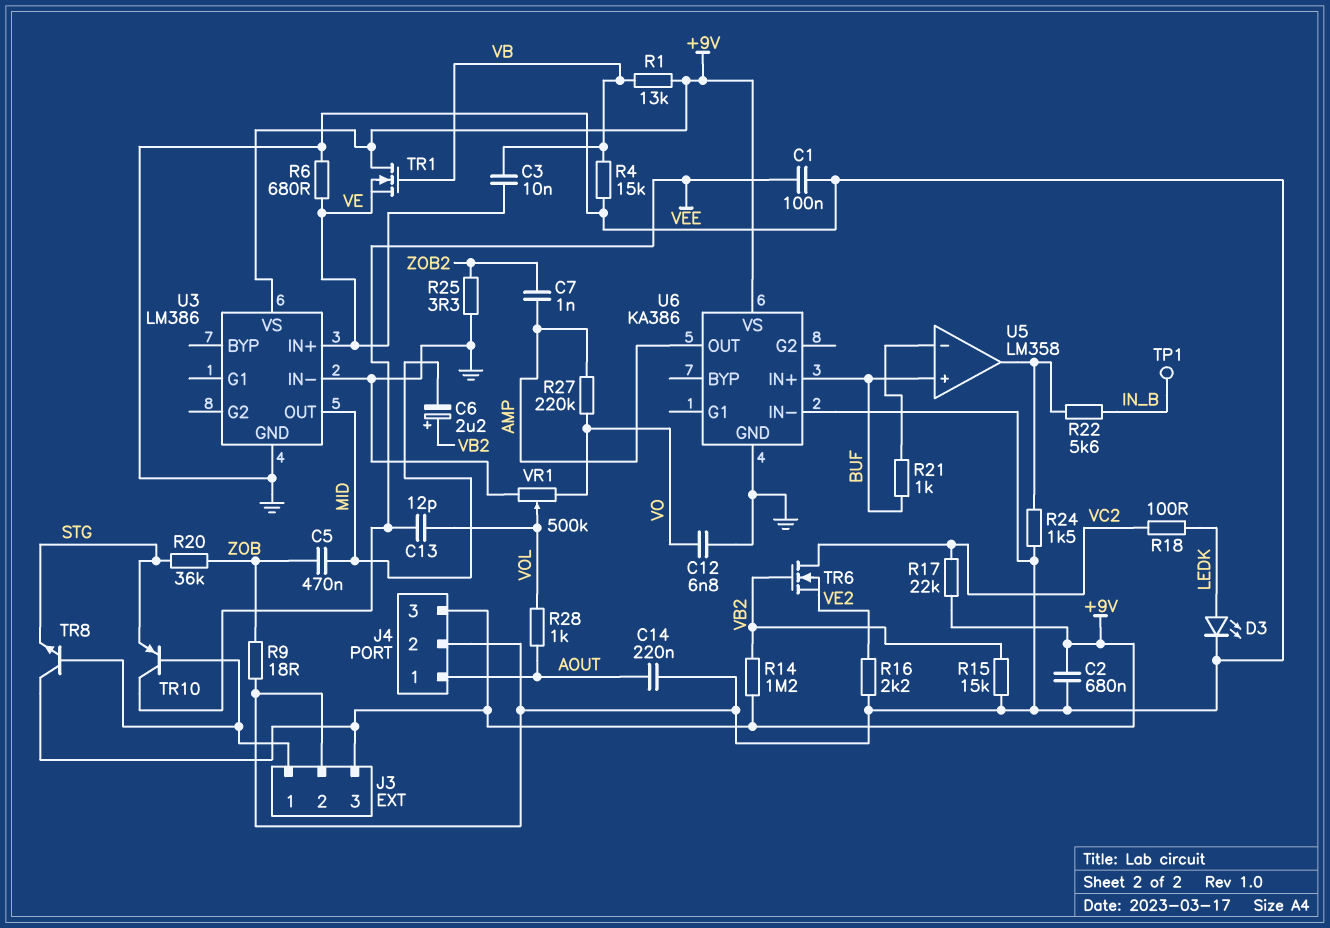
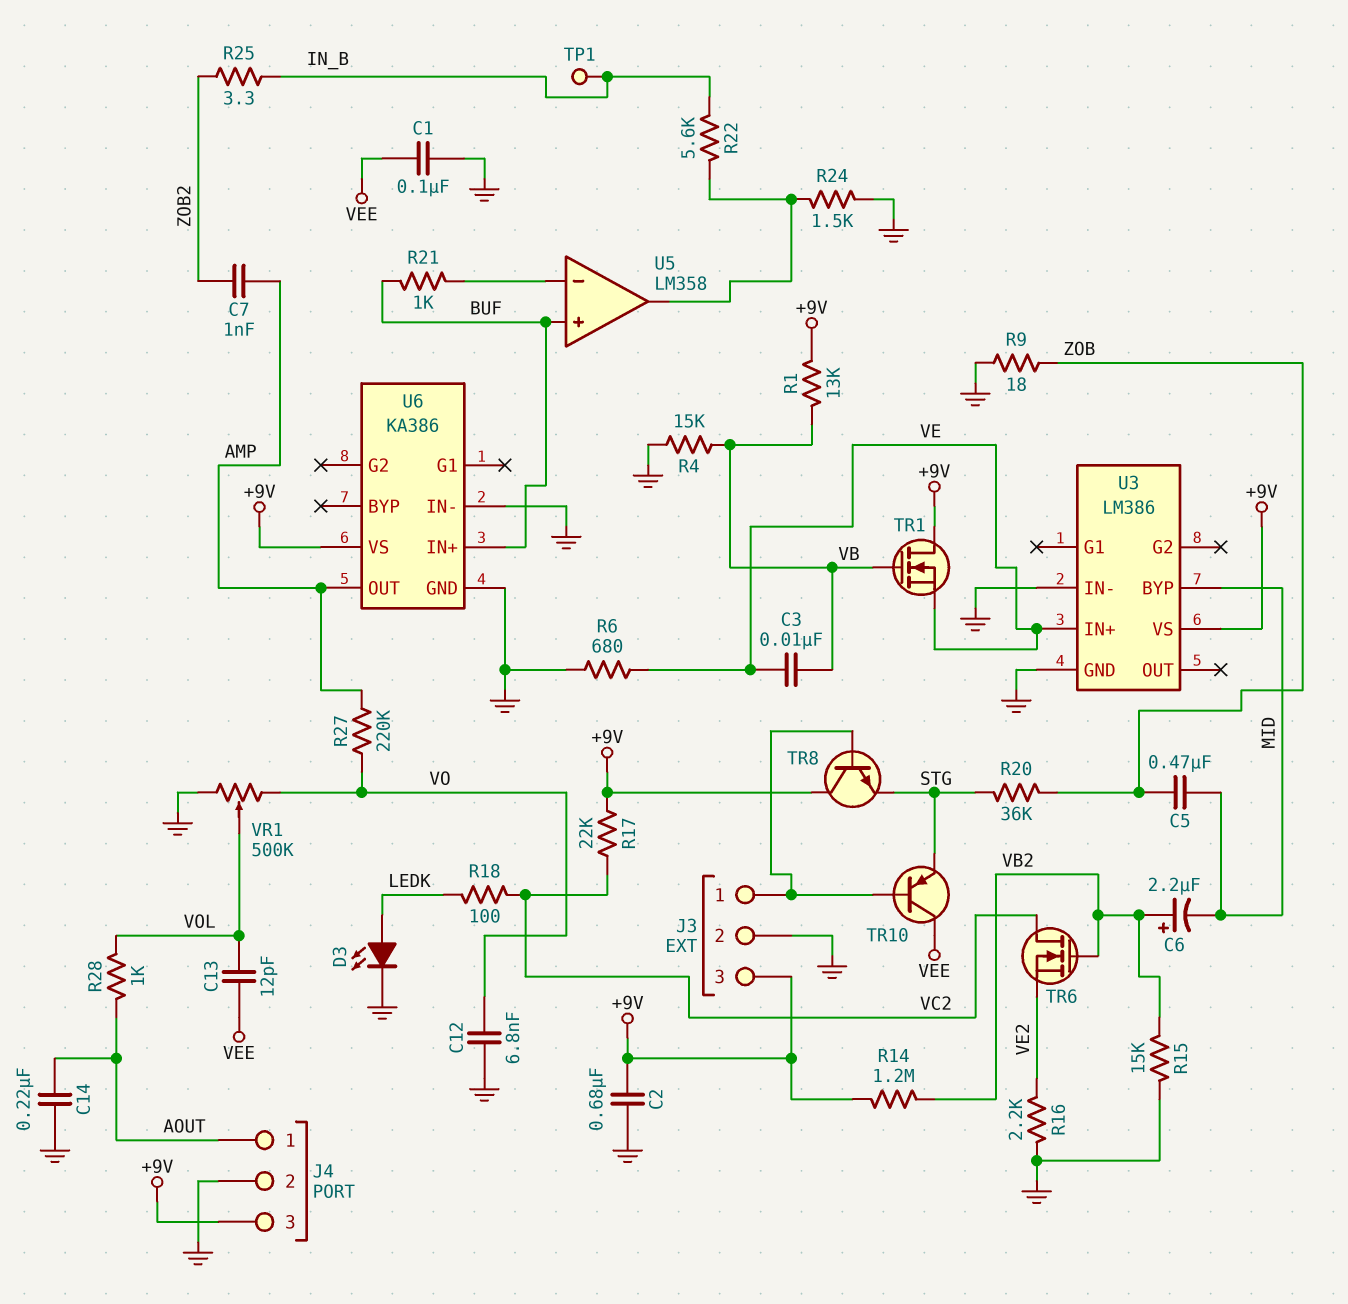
R25: 3.3 (GND, ZOB2) -> 3.3 (IN_B, ZOB2)
U3 pin BYP: none -> MID
U3 pin OUT: MID -> none

